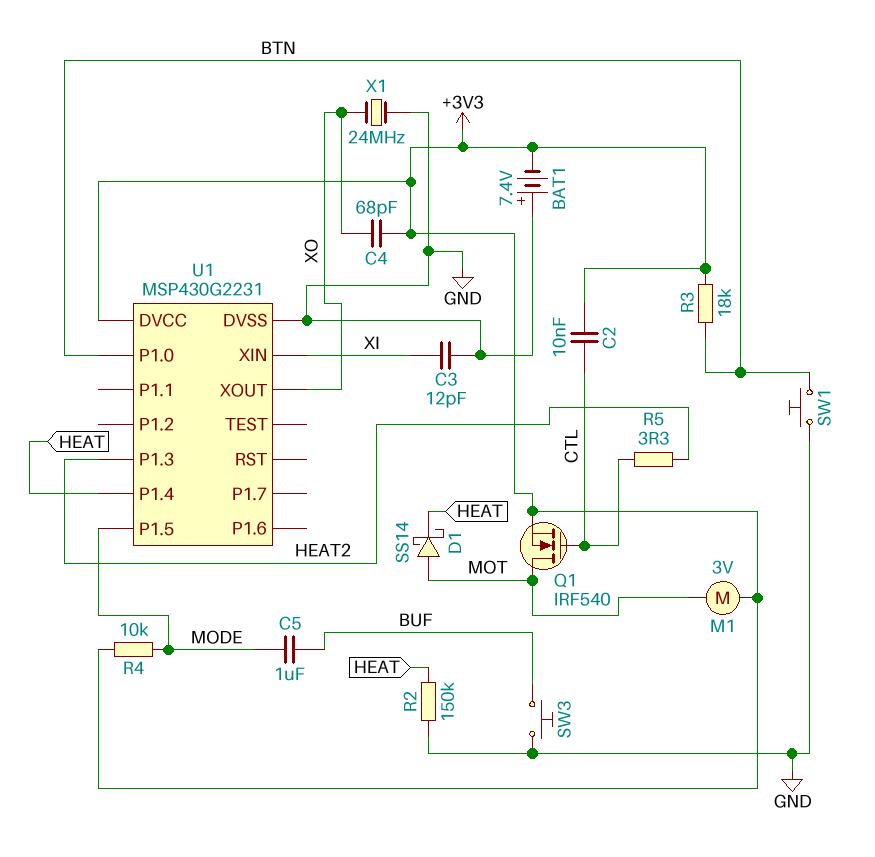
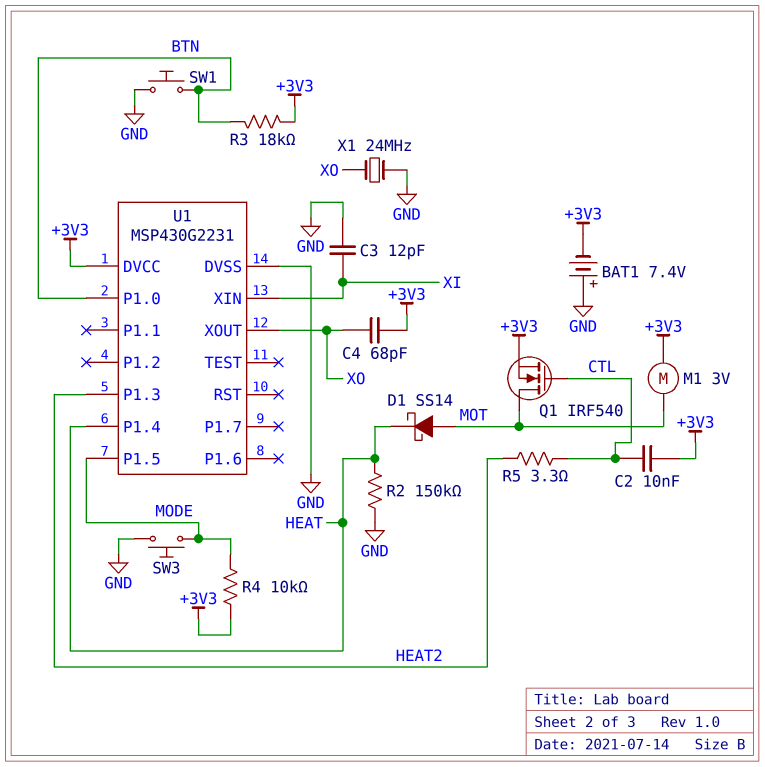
C5: 1uF (BUF, MODE) -> none
SW3: button (BUF, GND) -> button (GND, MODE)

